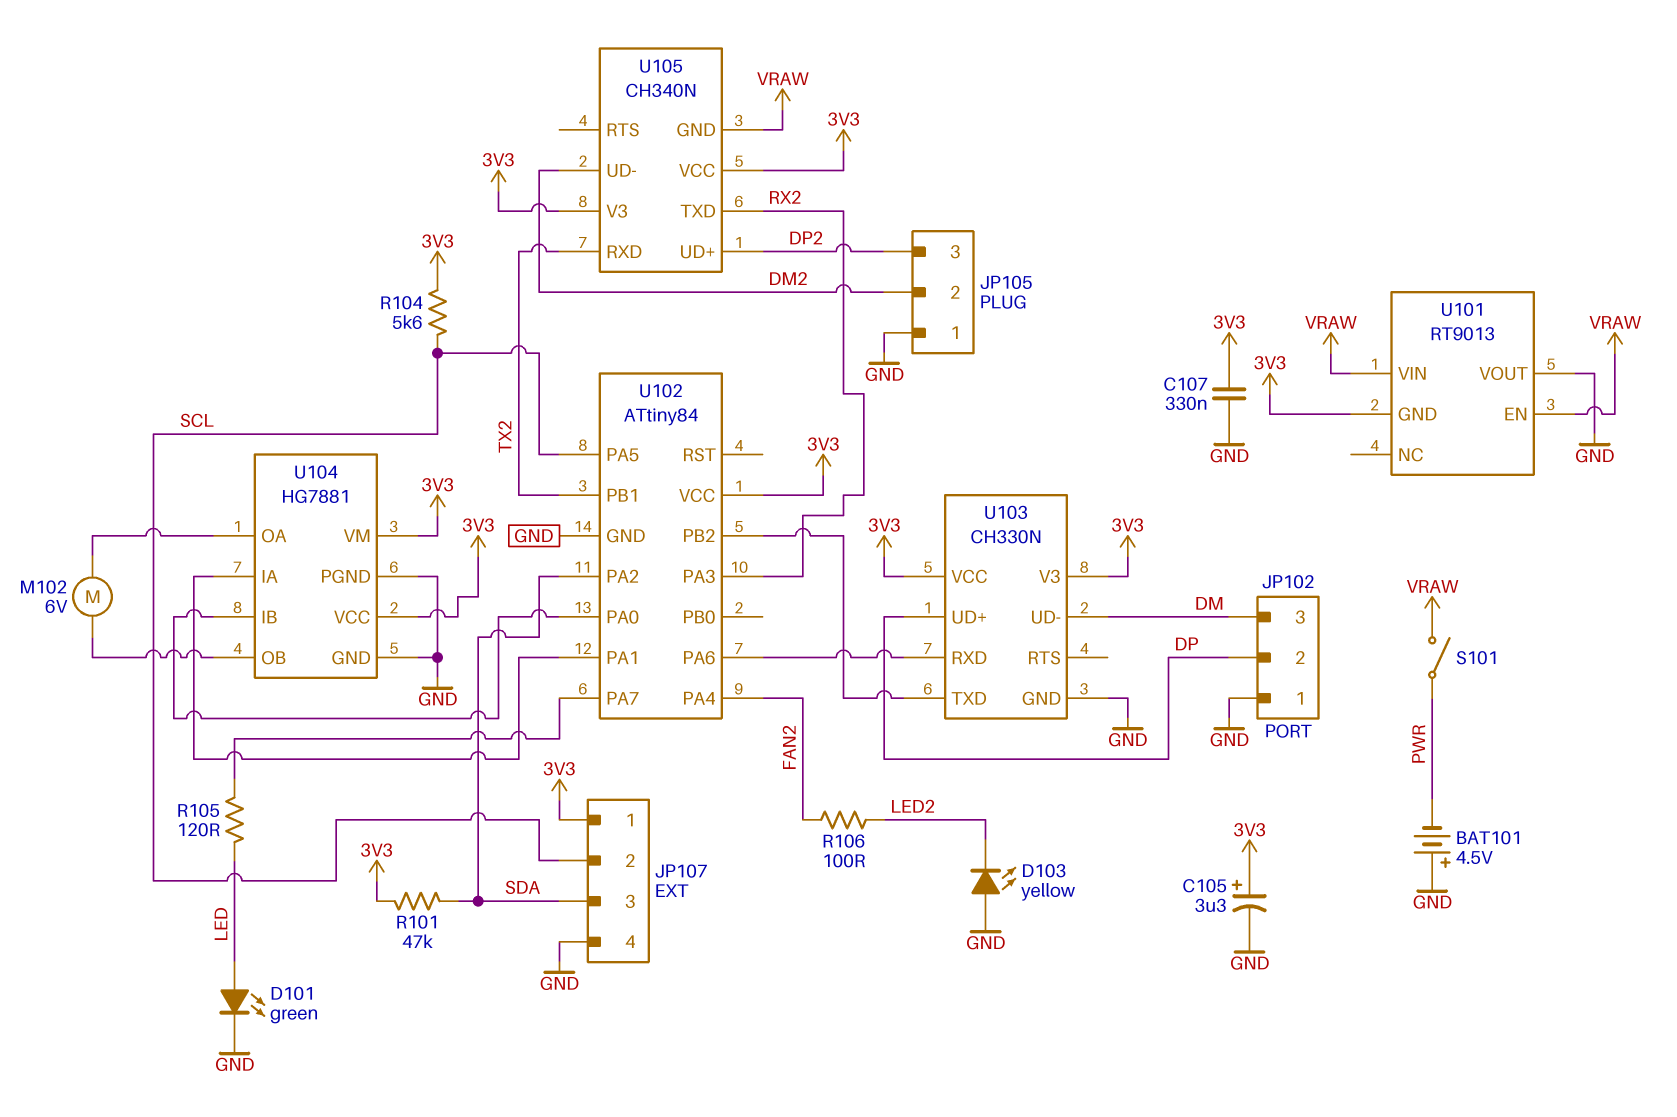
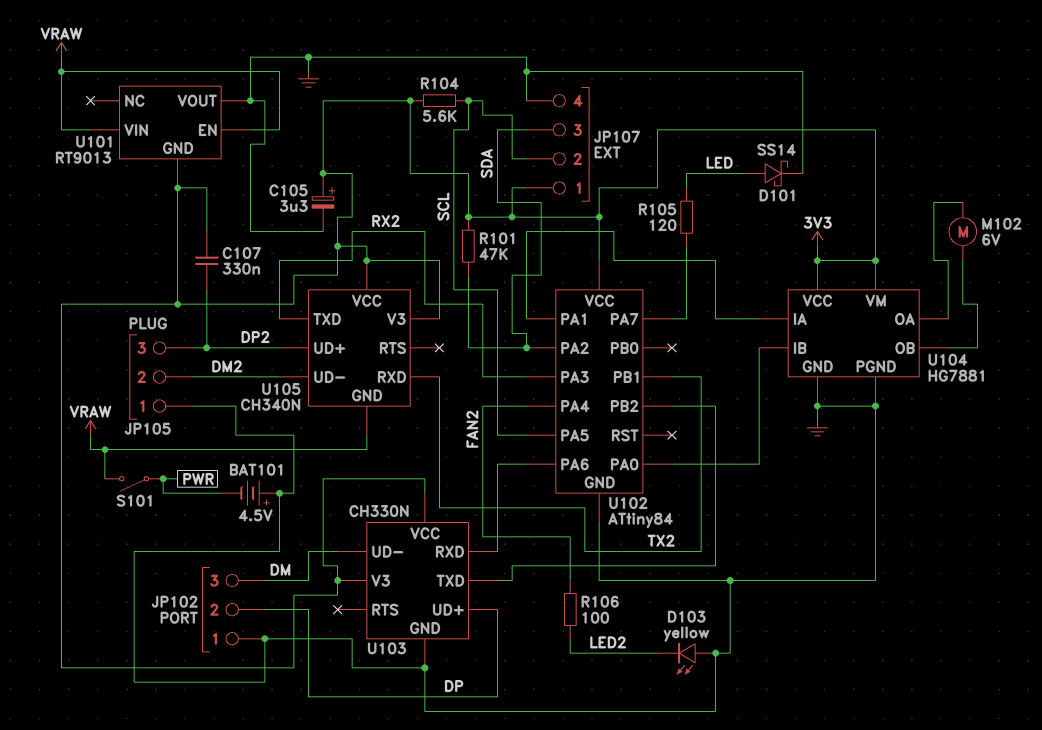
C107: 330nF (3V3, GND) -> 330nF (3V3, DP2)
D101: LED green (A LED, K GND) -> schottky SS14 (A LED, K GND)

